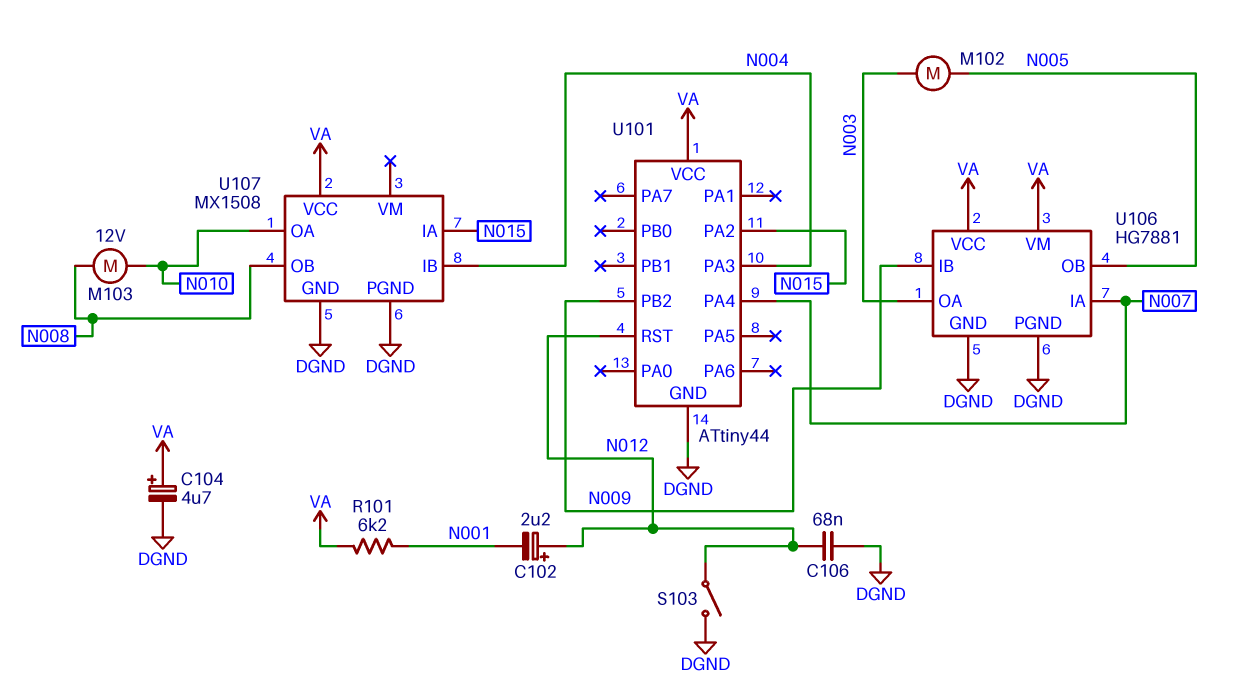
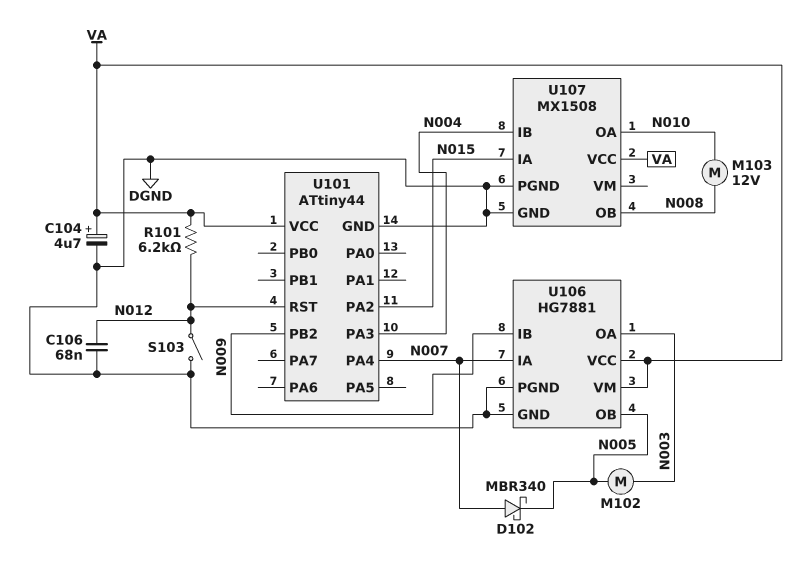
C102: 2.2uF (plus N012, minus N001) -> none
D102: none -> schottky MBR340 (A N007, K N005)
R101: 6.2k (N001, VA) -> 6.2k (N012, VA)

